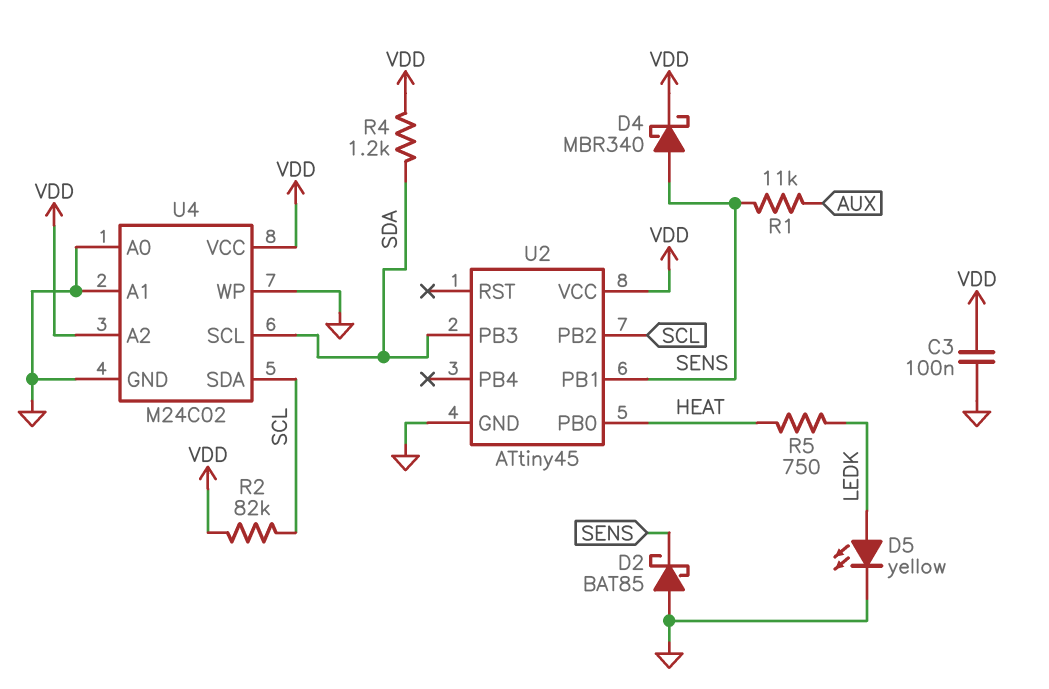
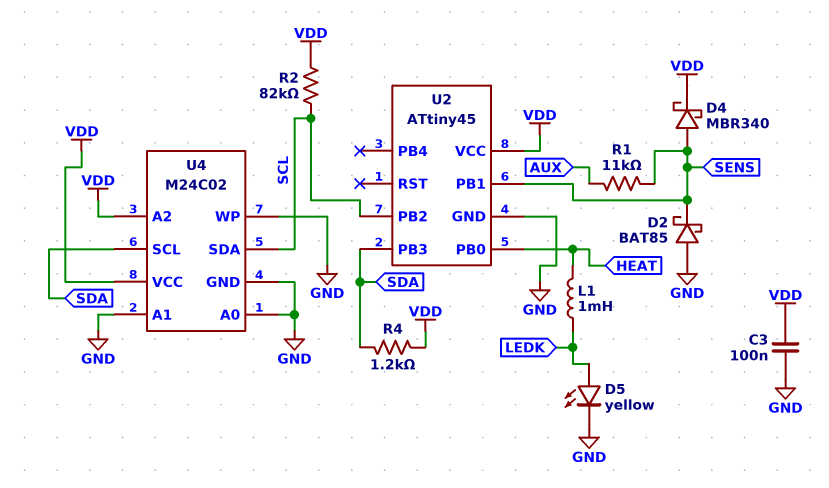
L1: none -> 1mH (HEAT, LEDK)
R5: 750 (HEAT, LEDK) -> none

